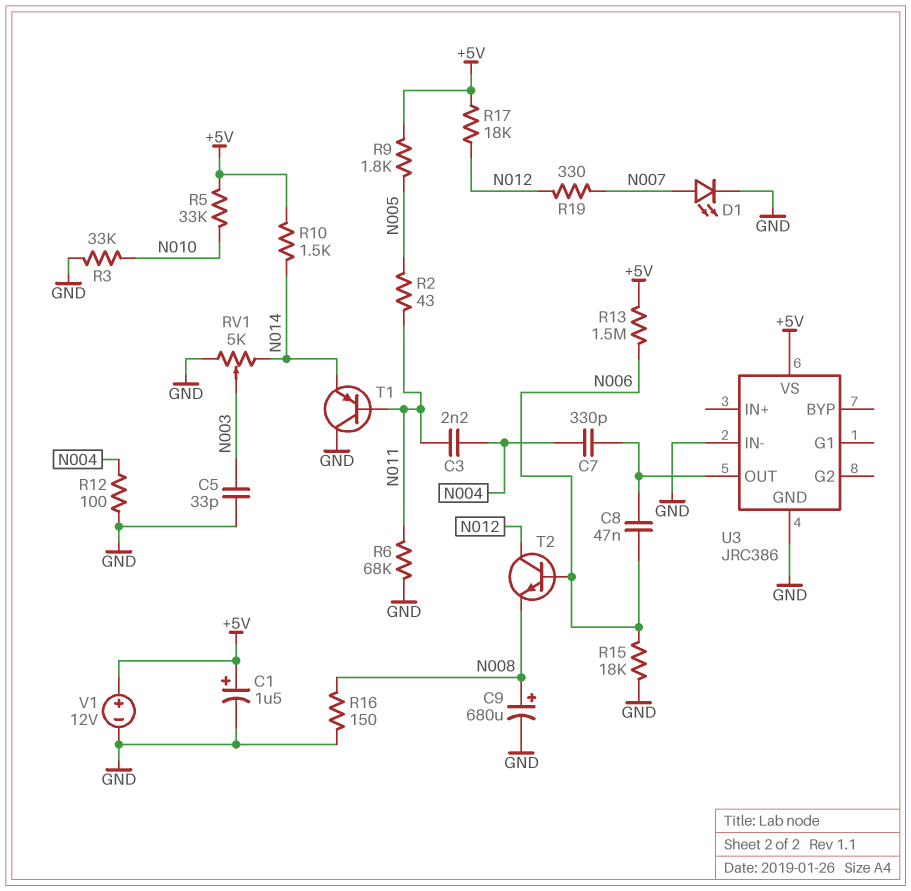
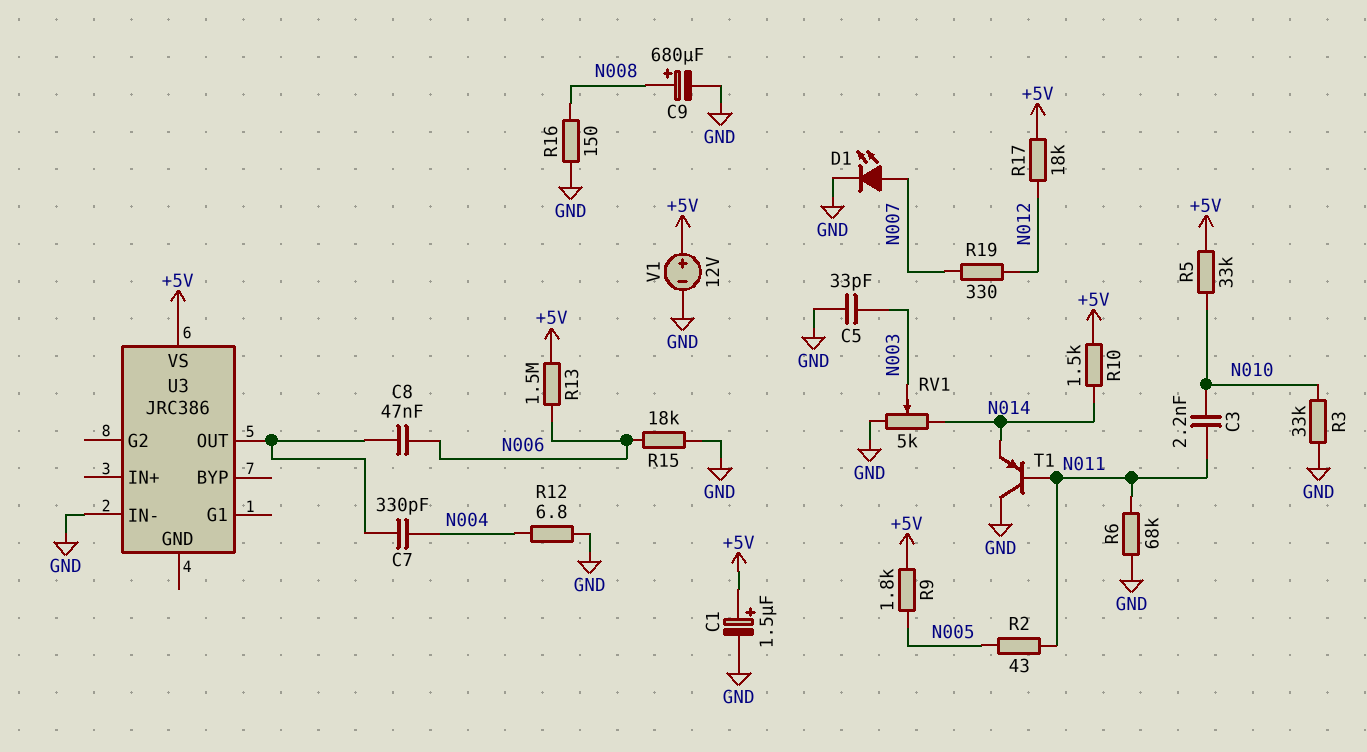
C3: 2.2nF (N004, N011) -> 2.2nF (N010, N011)
R12: 100 (GND, N004) -> 6.8 (GND, N004)
T2: NPN (B N006, C N012, E N008) -> none
U3 pin GND: GND -> none

